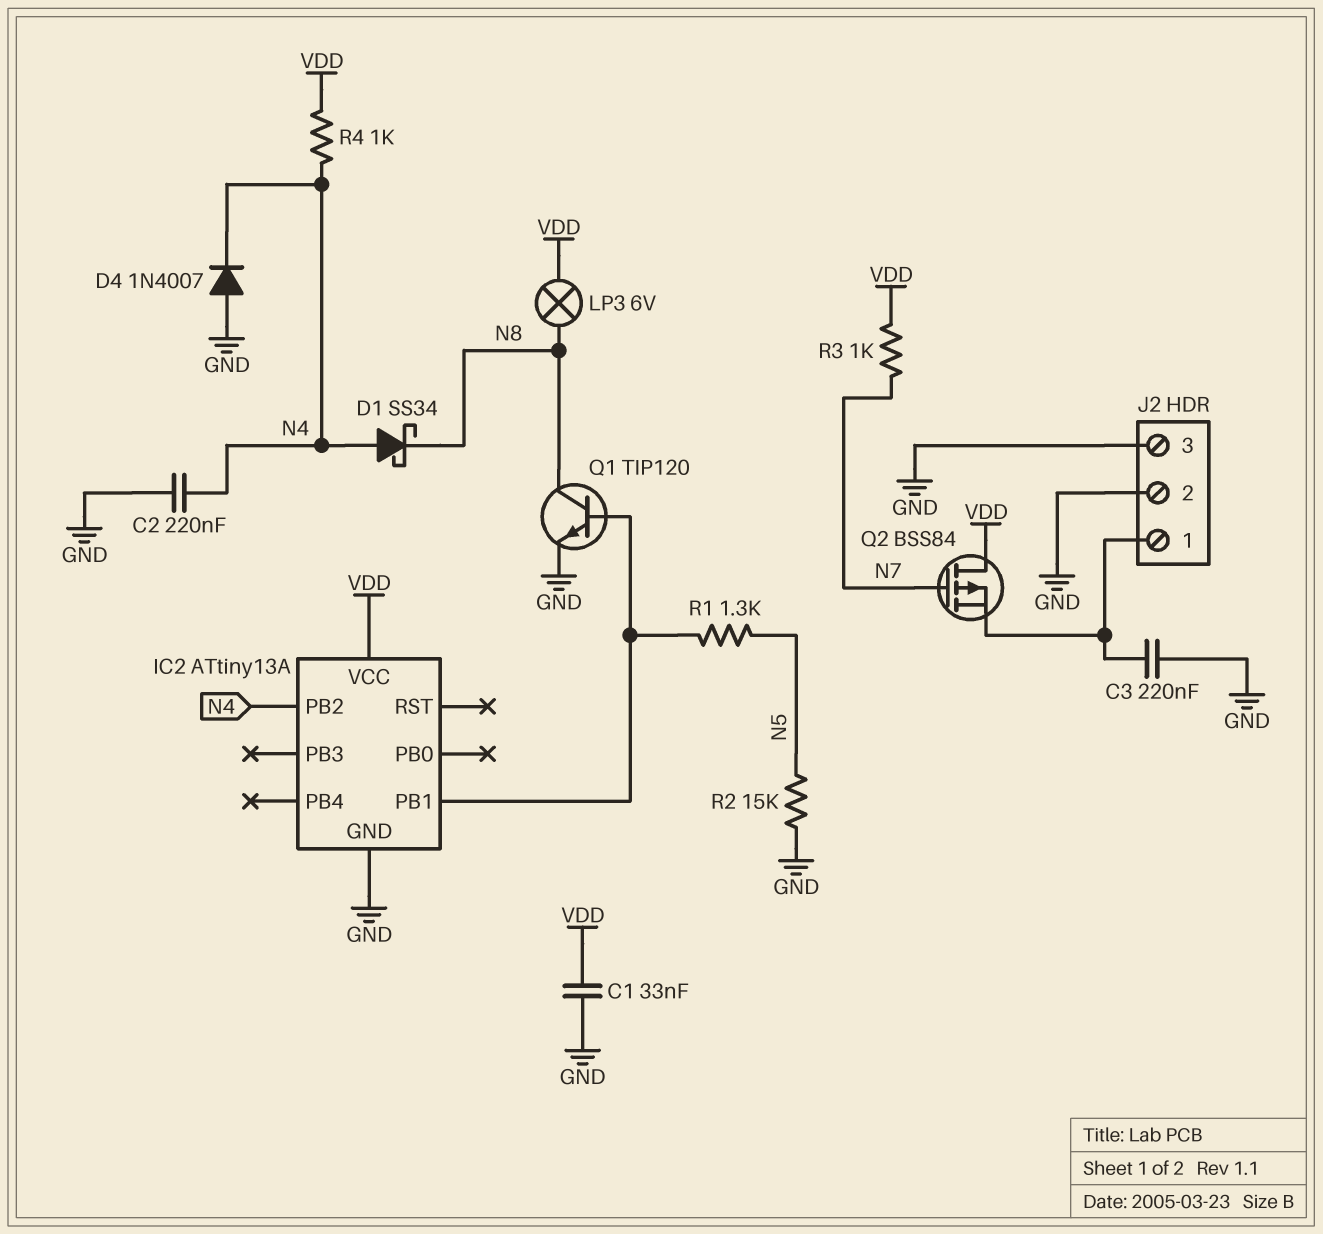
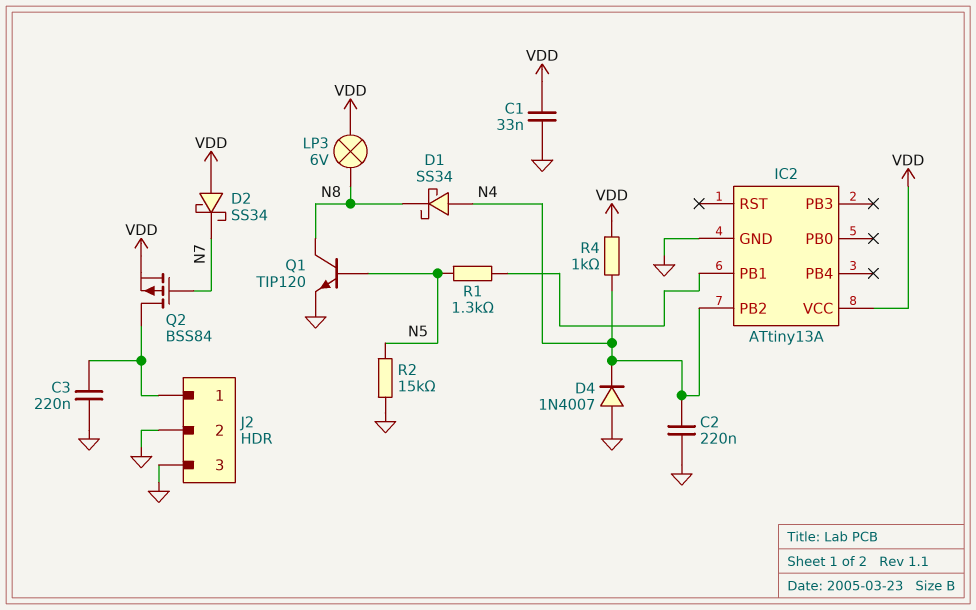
D2: none -> schottky SS34 (A VDD, K N7)
Q1: NPN TIP120 (B IC2/PB1, C N8, E GND) -> NPN TIP120 (B N5, C N8, E GND)
Q2: PMOS BSS84 (G N7, D VDD, S J2/1) -> PMOS BSS84 (G N7, D J2/1, S VDD)
R3: 1k (N7, VDD) -> none

